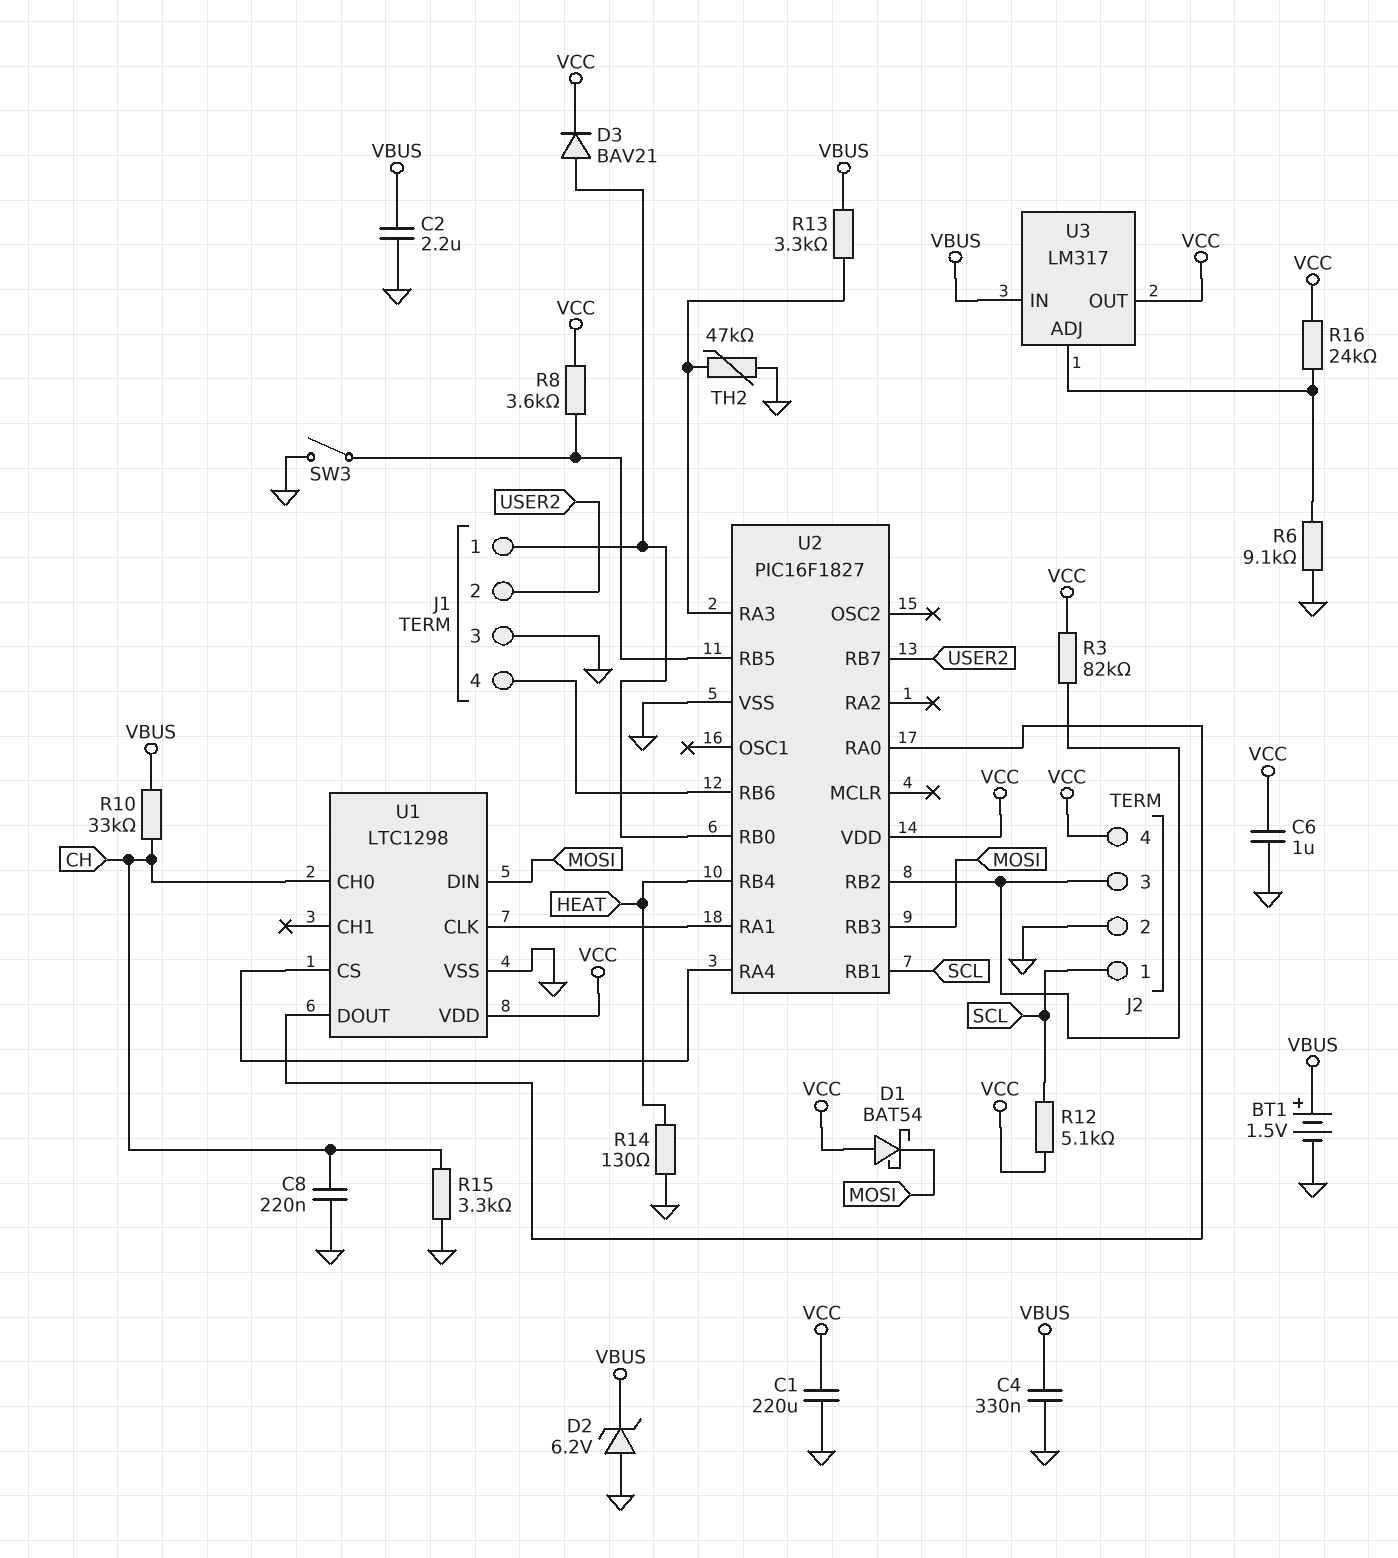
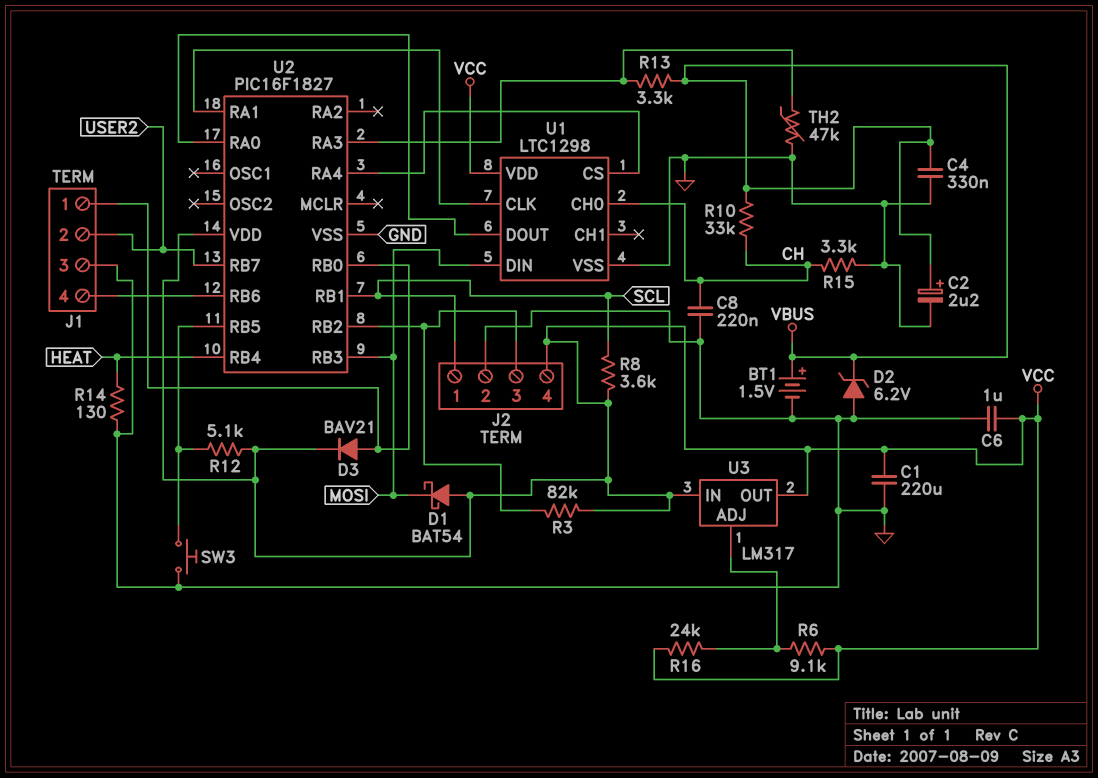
C2: 2.2uF (GND, VBUS) -> 2.2uF (plus VBUS, minus GND)
R6: 9.1k (GND, U3/ADJ) -> 9.1k (U3/ADJ, VCC)
R8: 3.6k (U2/RB5, VCC) -> 3.6k (SCL, VCC)
R12: 5.1k (SCL, VCC) -> 5.1k (U2/RB5, VCC)
SW3: switch (GND, U2/RB5) -> button (GND, U2/RB5)
U3 pin IN: VBUS -> VCC

